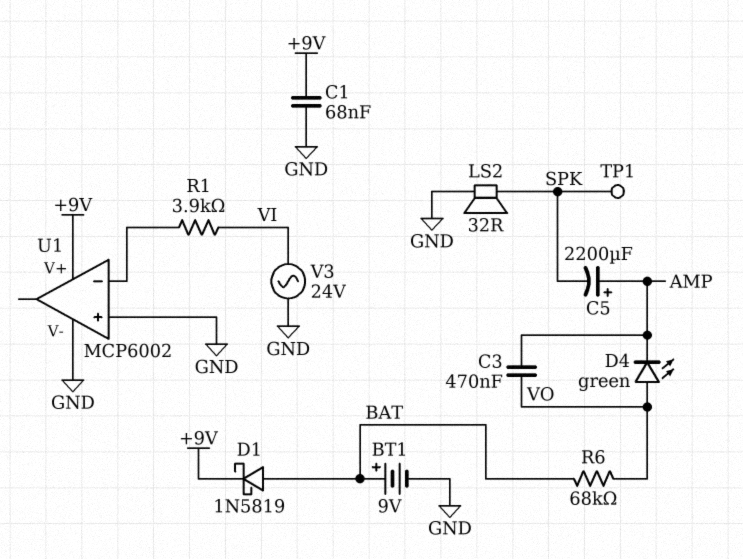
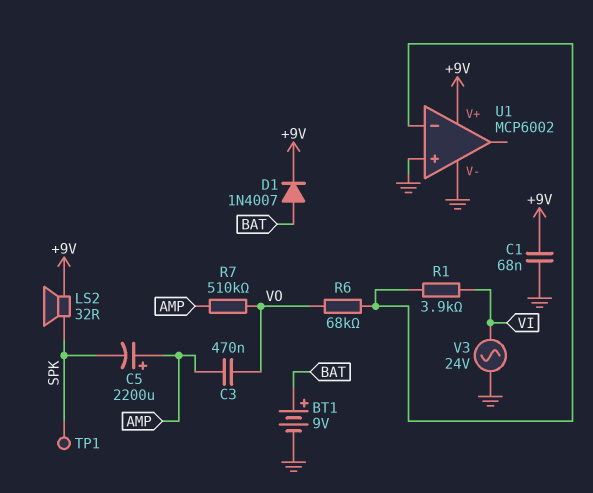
D1: schottky 1N5819 (A BAT, K +9V) -> diode 1N4007 (A BAT, K +9V)
D4: LED green (A VO, K AMP) -> none
LS2: speaker 32R (GND, SPK) -> speaker 32R (+9V, SPK)
R6: 68k (BAT, VO) -> 68k (U1/in-, VO)
R7: none -> 510k (AMP, VO)

